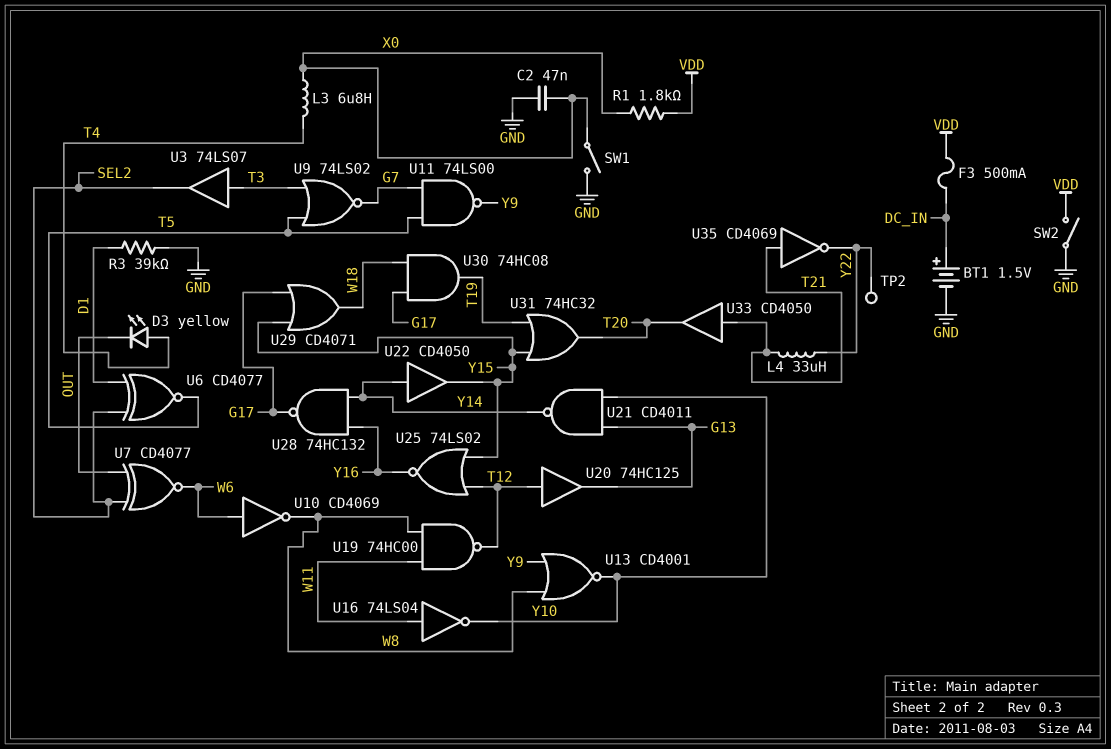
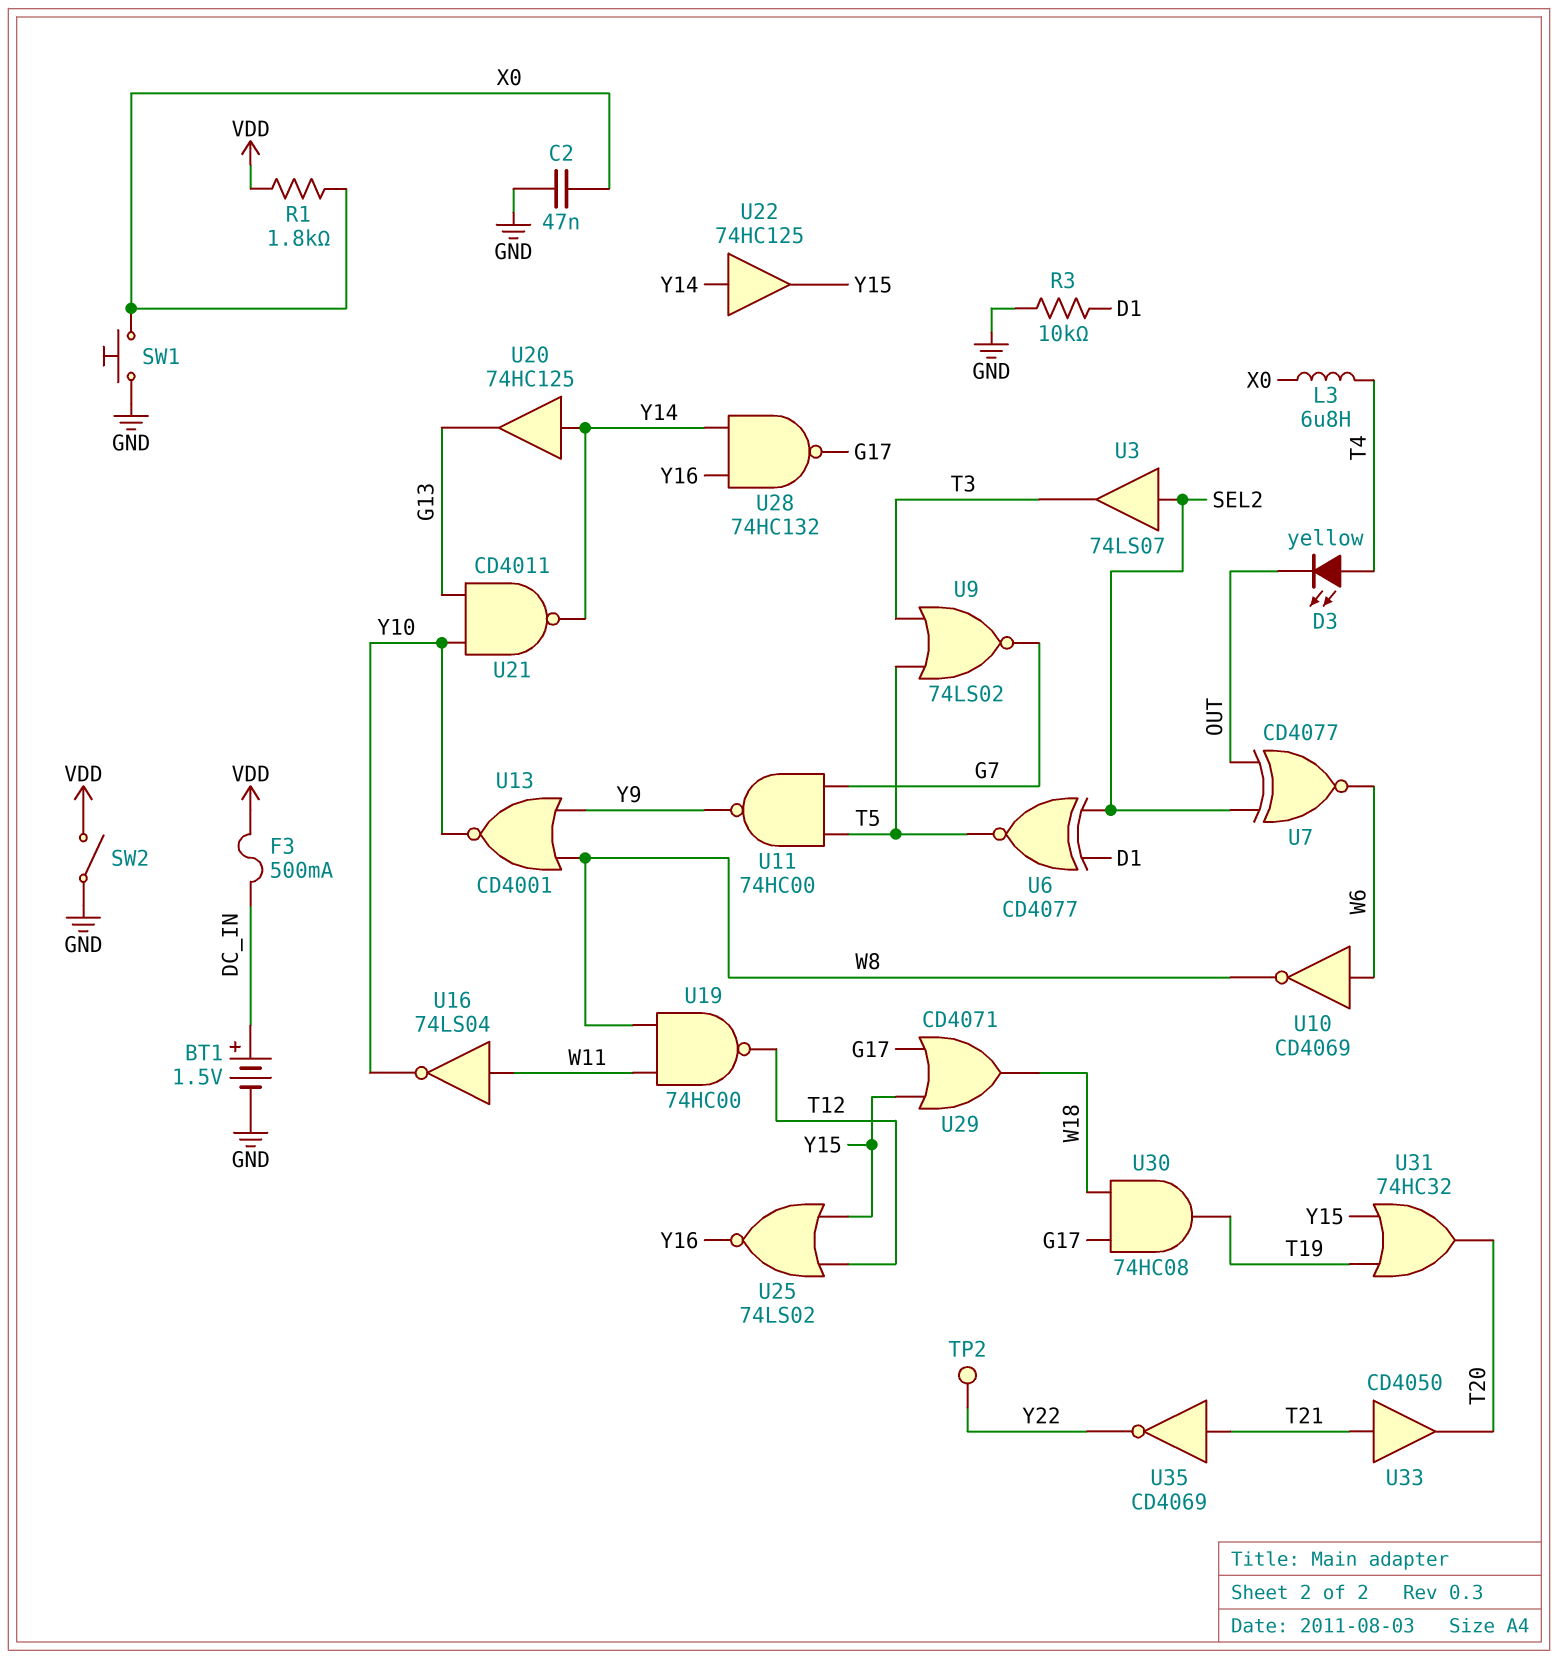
L4: 33uH (T21, Y22) -> none
R3: 39k (D1, GND) -> 10k (D1, GND)
SW1: switch (GND, X0) -> button (GND, X0)
U3: buffer 74LS07 (in T3, out SEL2) -> buffer 74LS07 (in SEL2, out T3)
U11: NAND 74LS00 (in G7, in T5, out Y9) -> NAND 74HC00 (in G7, in T5, out Y9)
U20: buffer 74HC125 (in T12, out G13) -> buffer 74HC125 (in Y14, out G13)
U22: buffer CD4050 (in Y14, out Y15) -> buffer 74HC125 (in Y14, out Y15)

